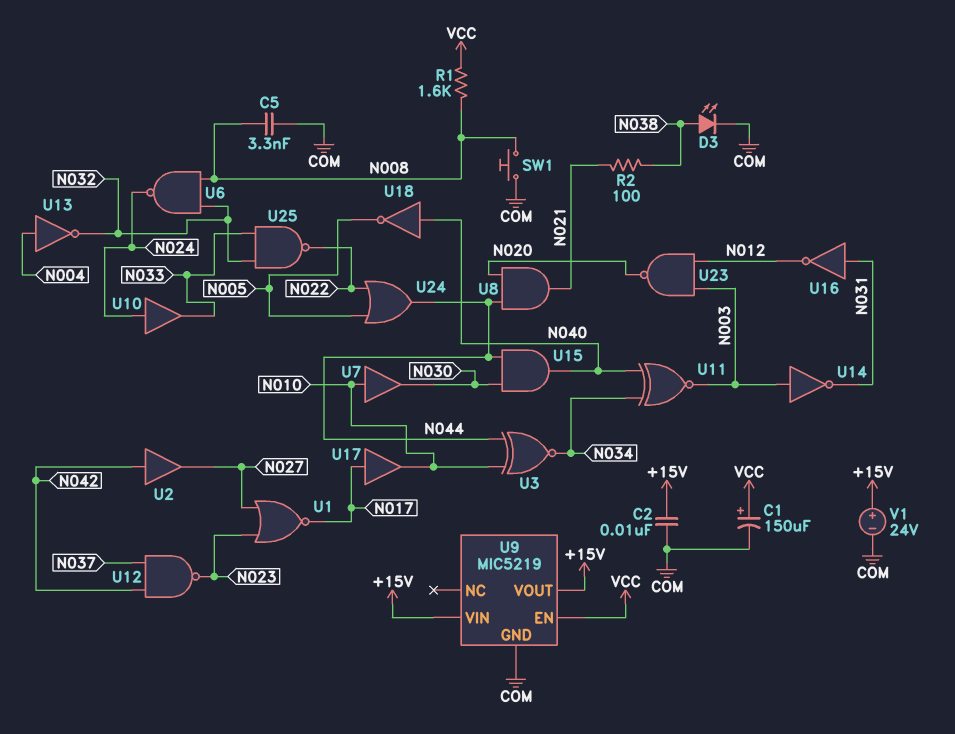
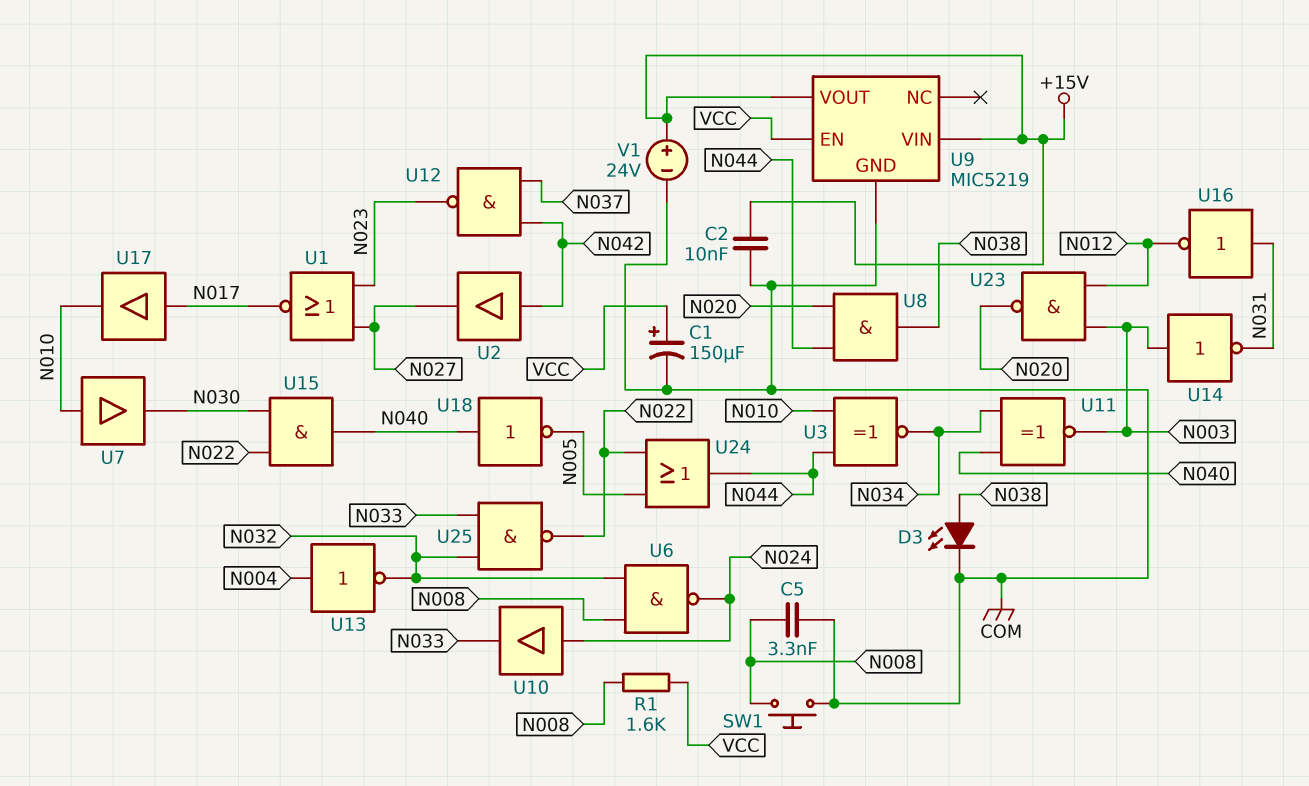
R2: 100 (N021, N038) -> none
U8: AND (in N020, in N044, out N021) -> AND (in N020, in N044, out N038)
U15: AND (in N030, in N044, out N040) -> AND (in N022, in N030, out N040)

